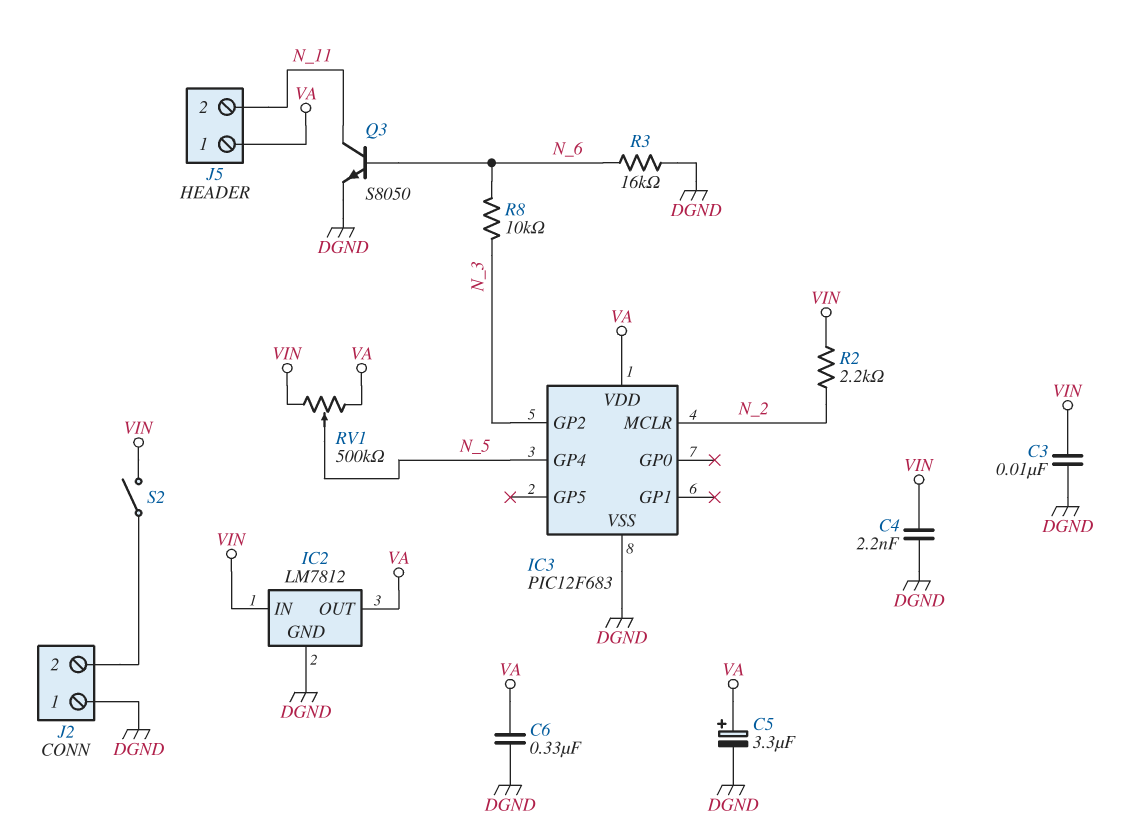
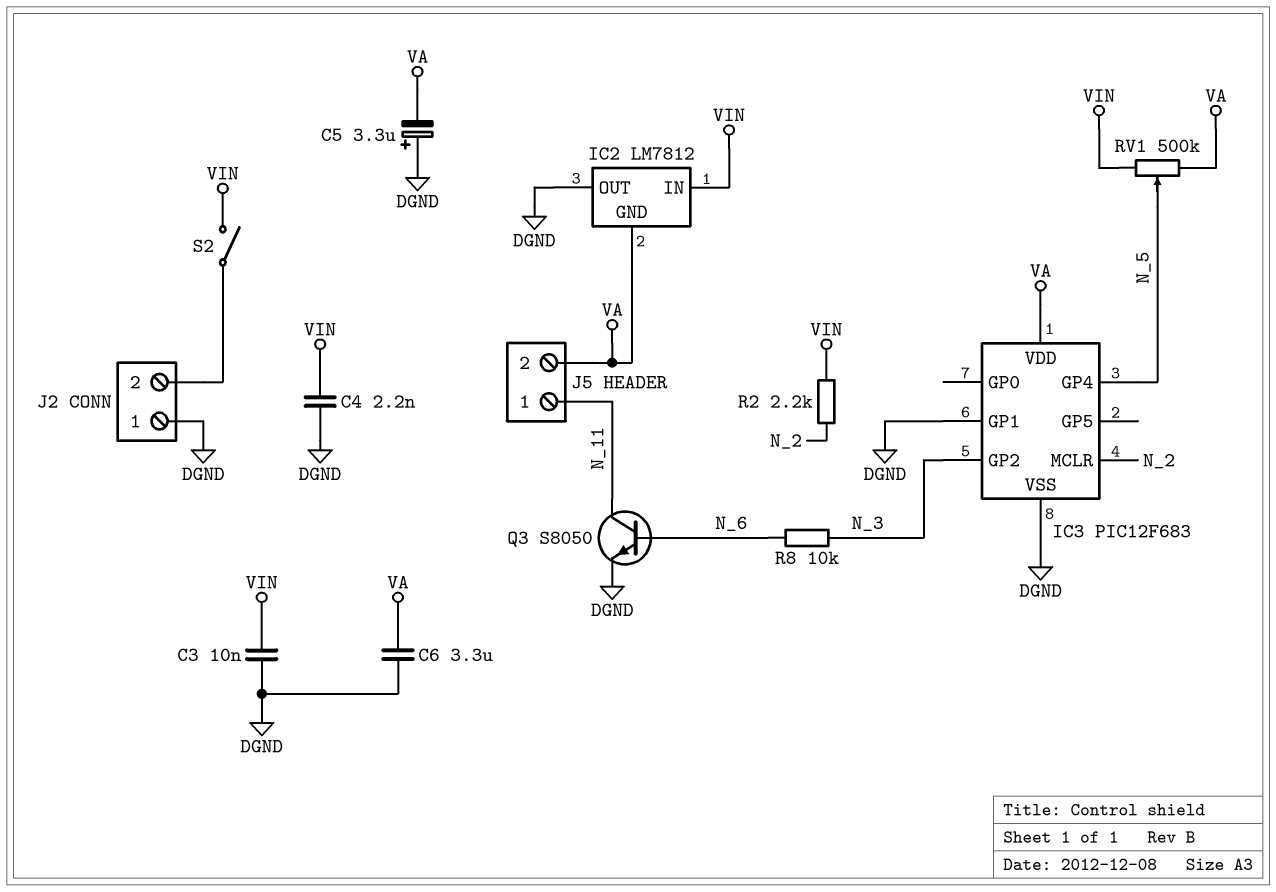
C5: 3.3uF (plus VA, minus DGND) -> 3.3uF (plus DGND, minus VA)
C6: 330nF (DGND, VA) -> 3.3uF (DGND, VA)
IC2 pin GND: DGND -> VA
IC2 pin OUT: VA -> DGND
IC3 pin GP1: none -> DGND
J5 pin 1: VA -> N_11
J5 pin 2: N_11 -> VA
R3: 16k (DGND, N_6) -> none

